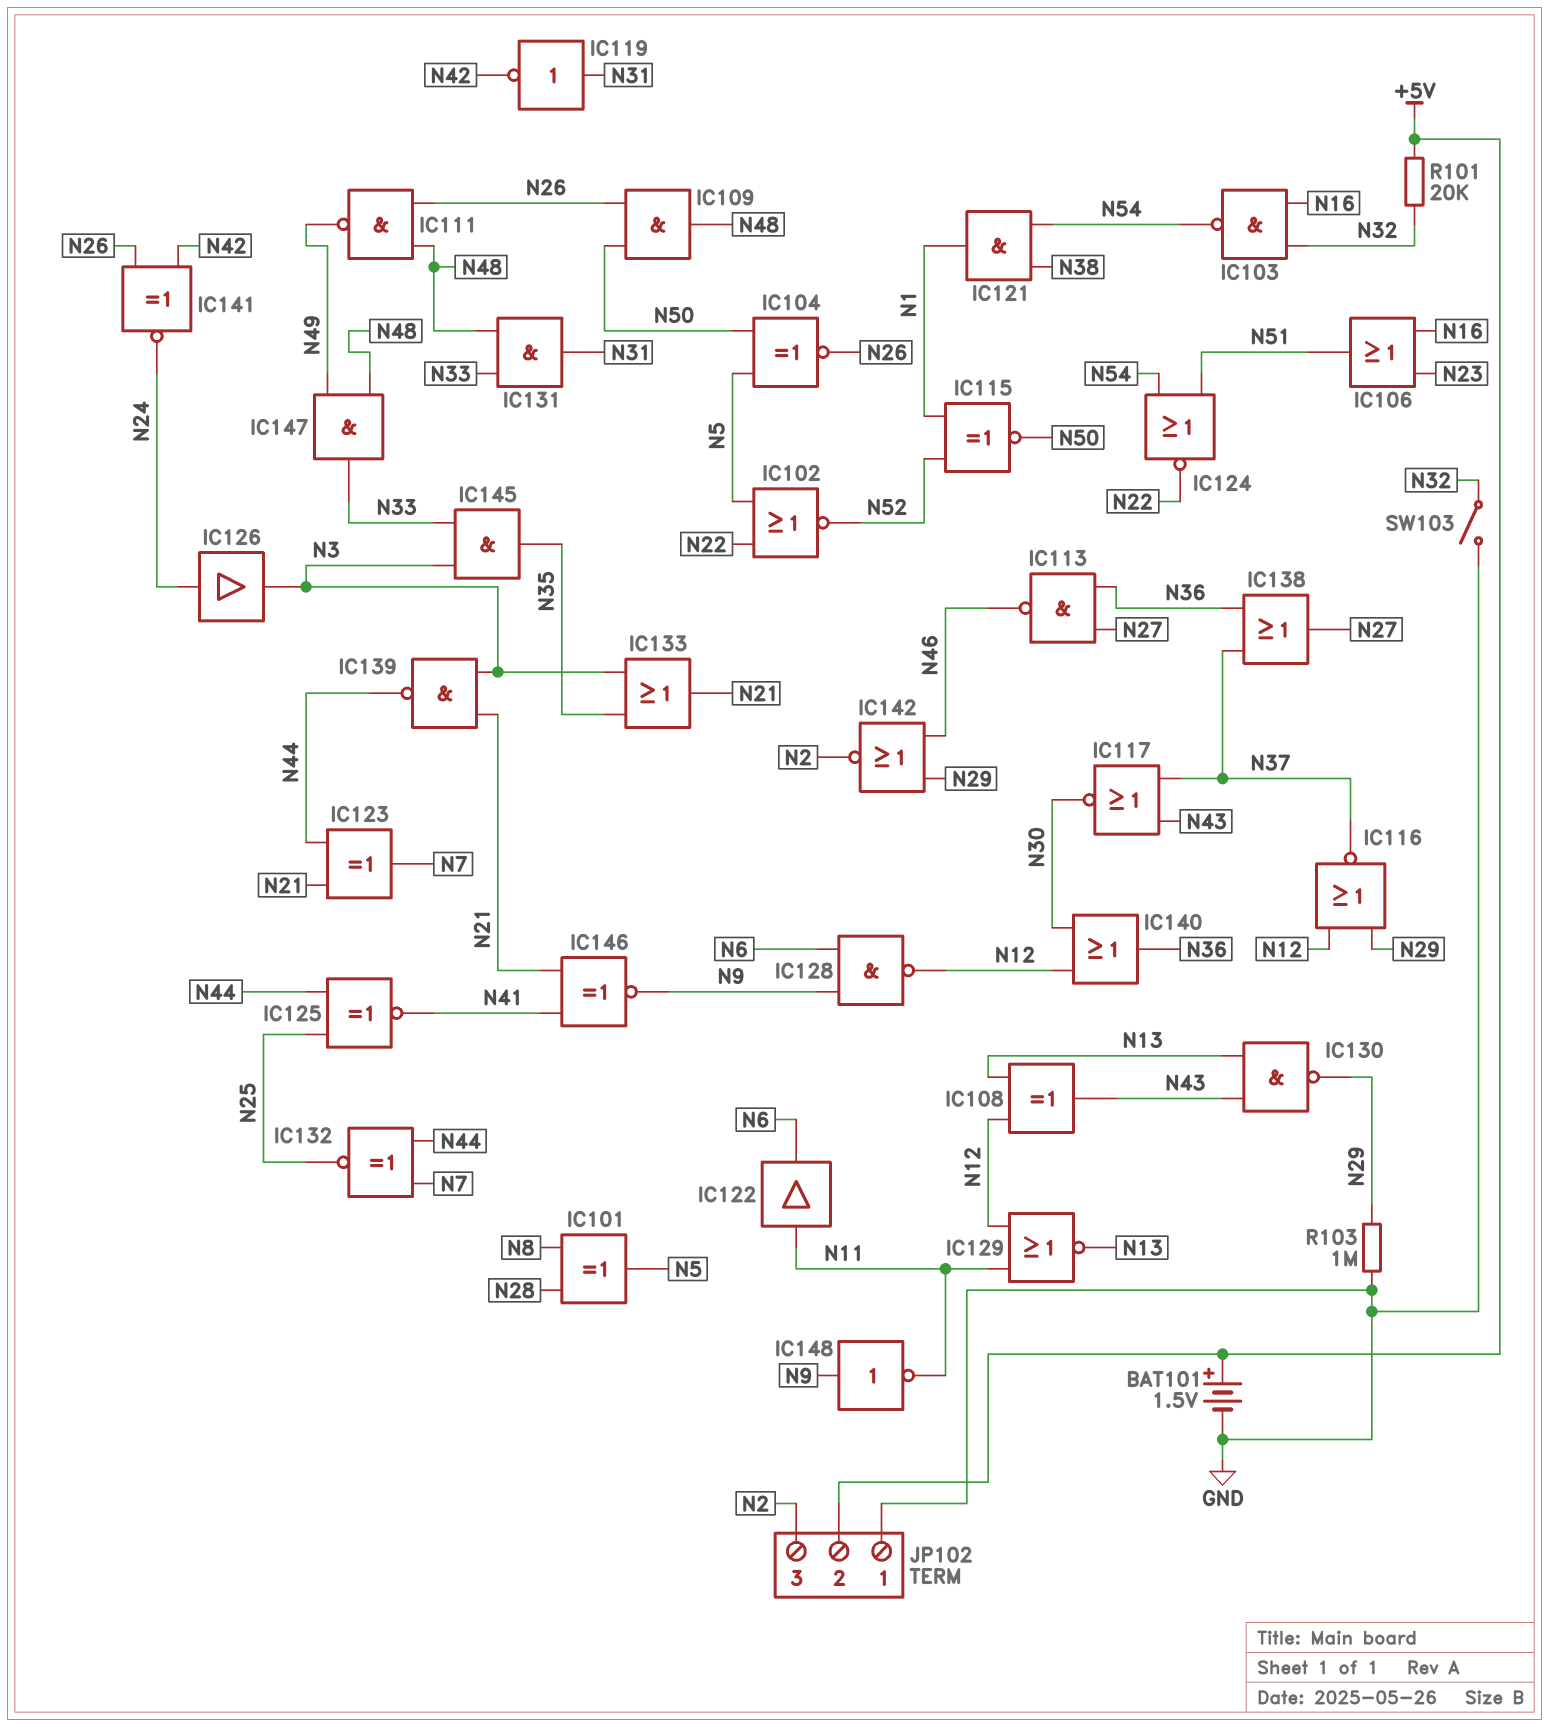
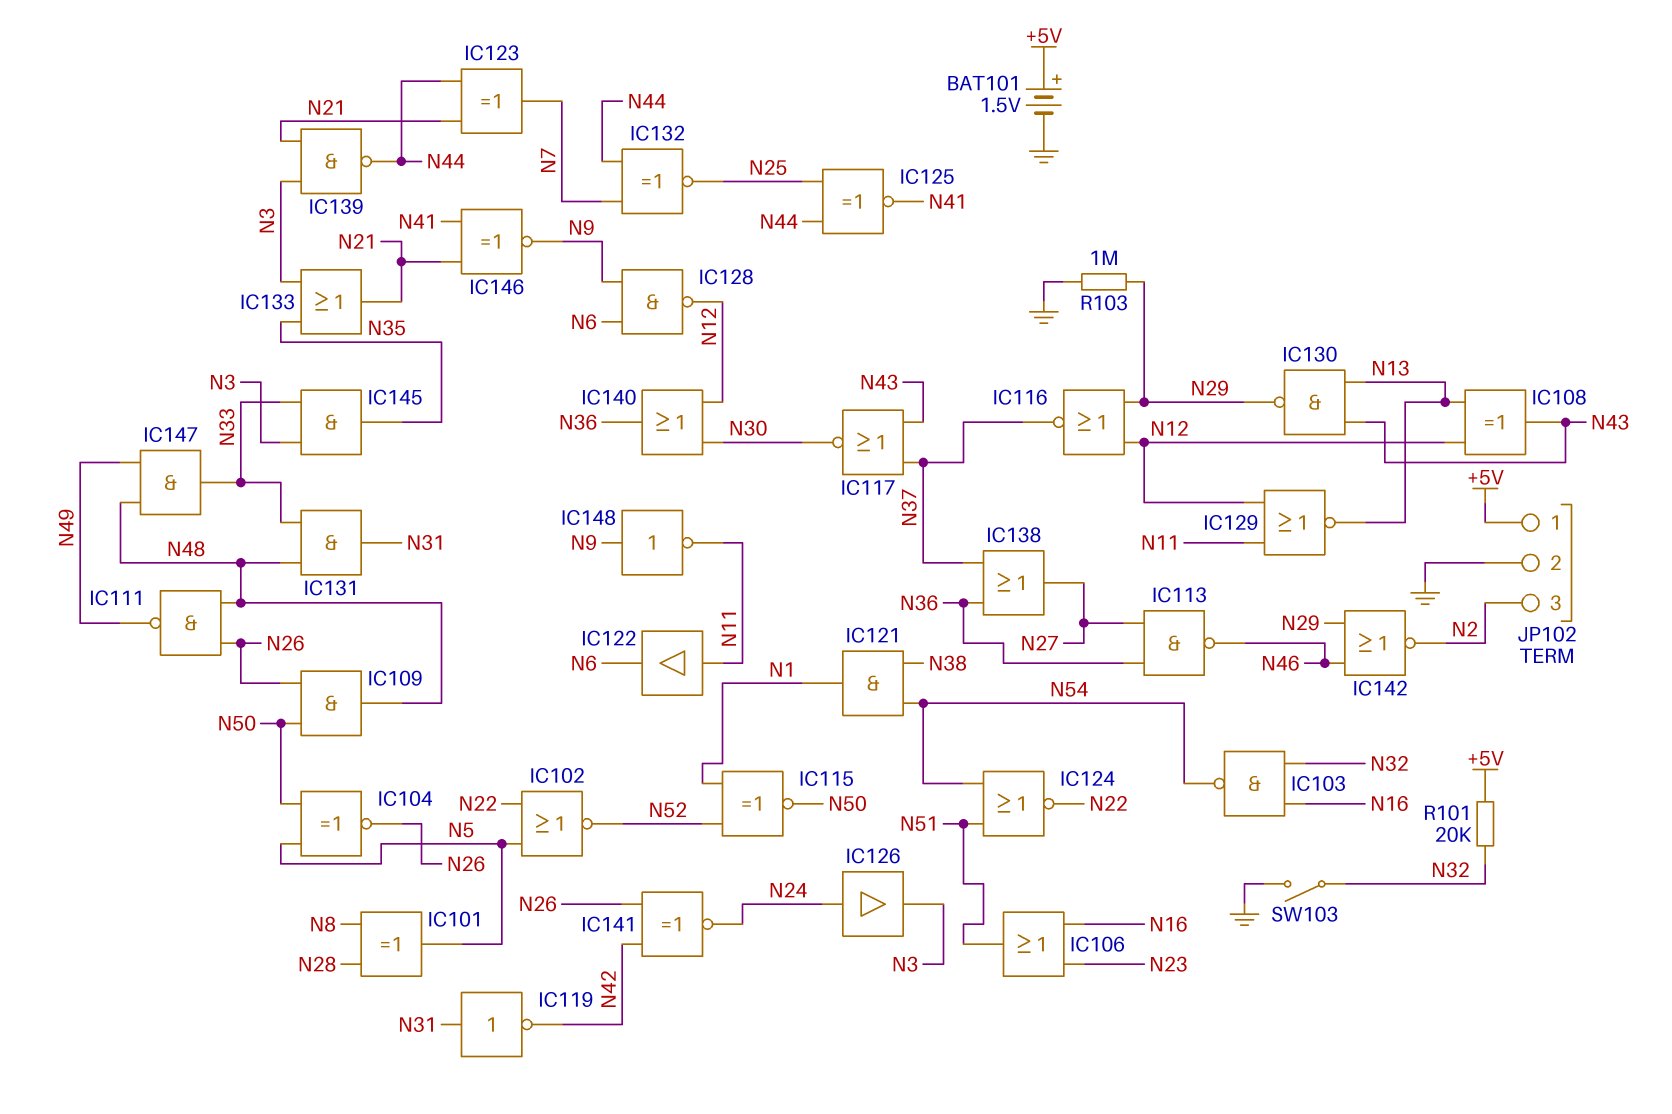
JP102 pin 1: GND -> +5V
JP102 pin 2: +5V -> GND

